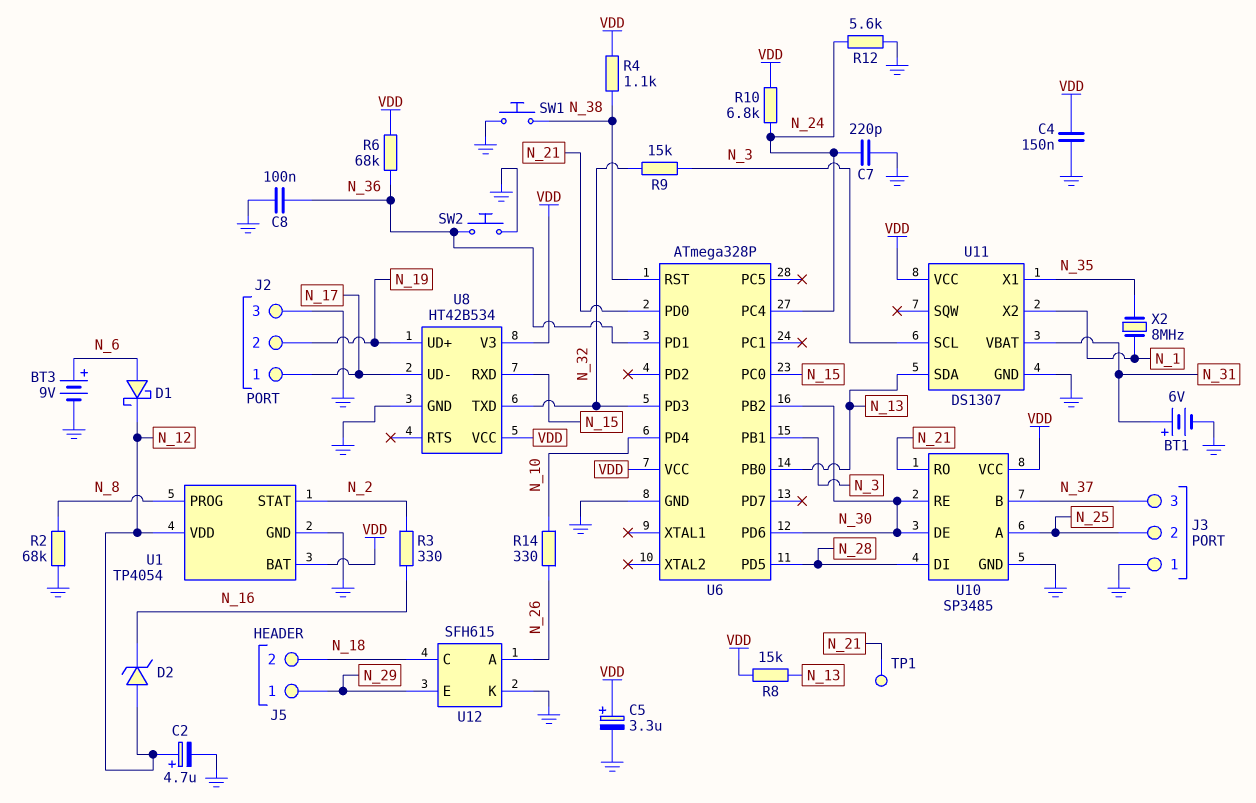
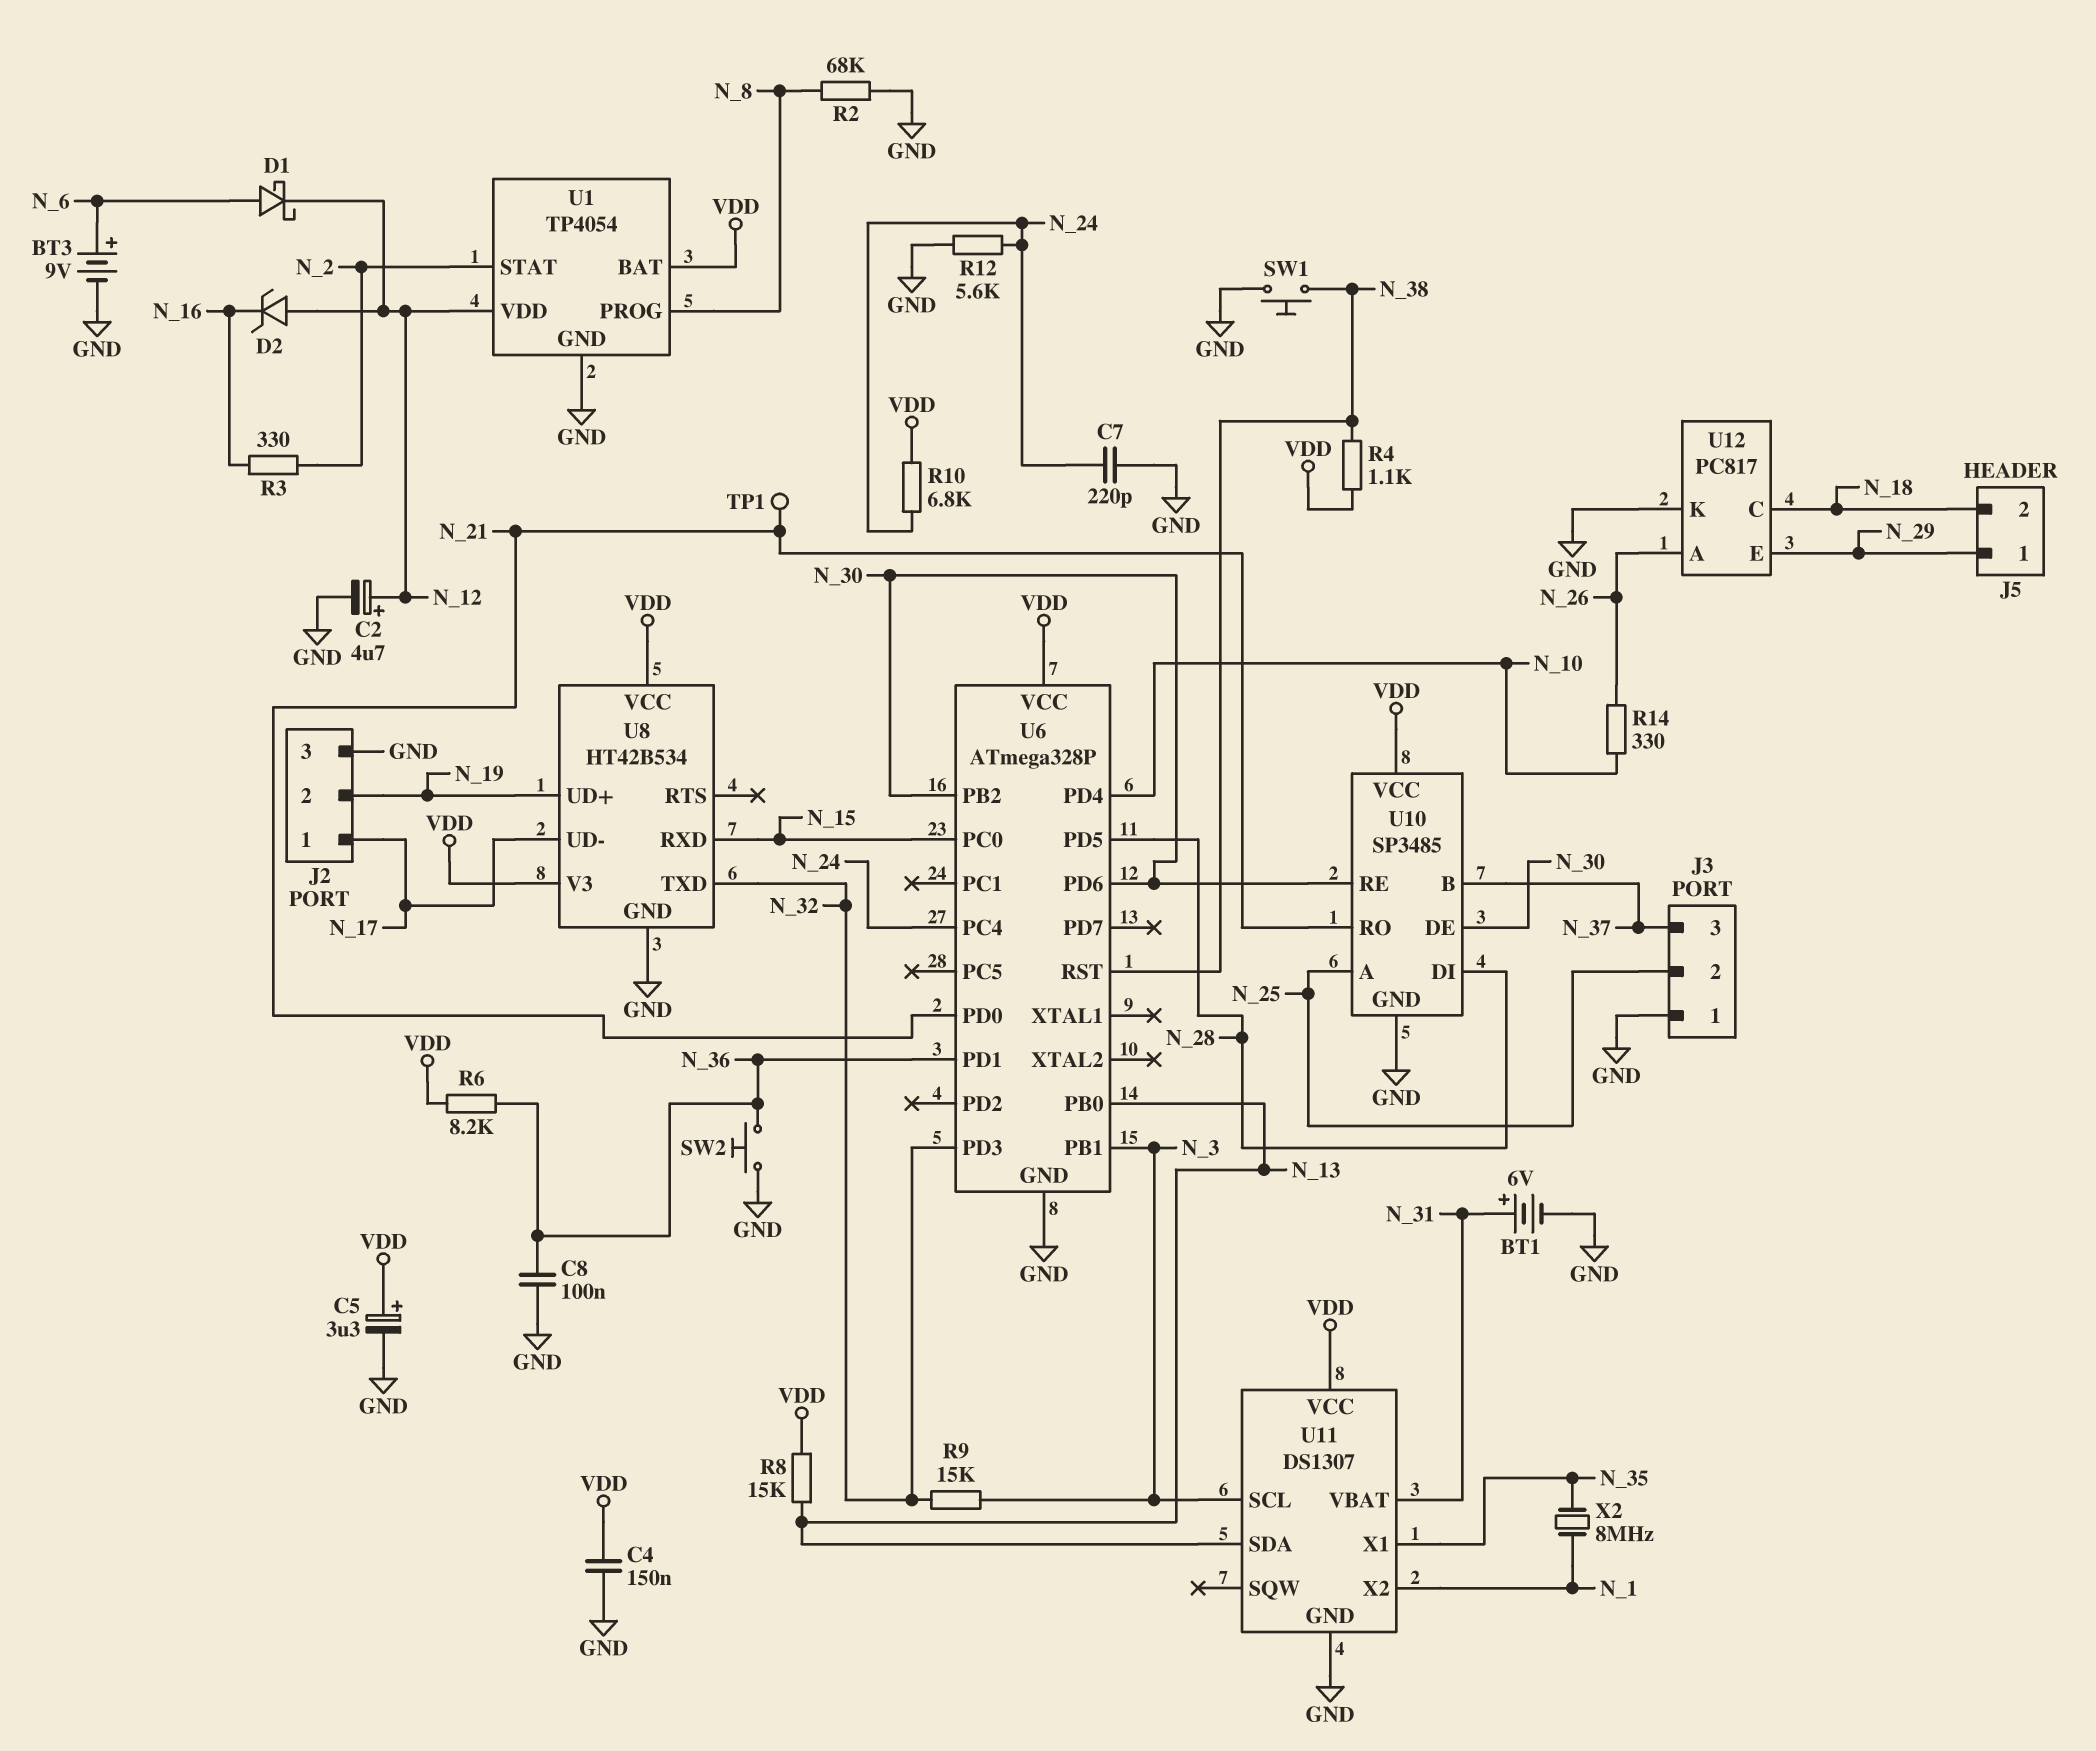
R6: 68k (N_36, VDD) -> 8.2k (N_36, VDD)
U12: SFH615 -> PC817

